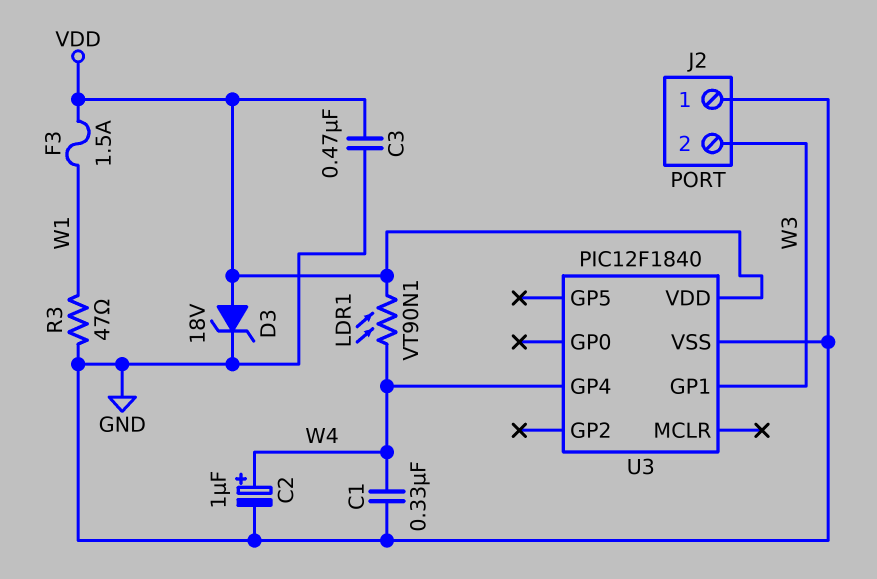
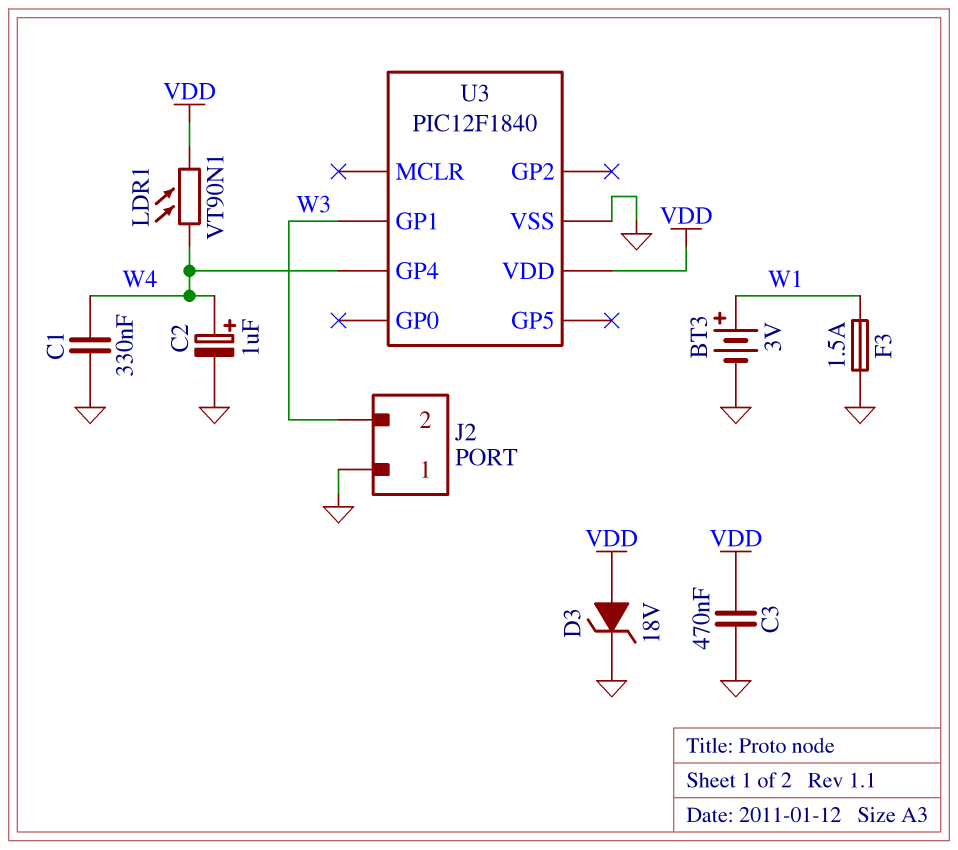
BT3: none -> 3V (plus W1, minus GND)
F3: 1.5A (VDD, W1) -> 1.5A (GND, W1)
R3: 47 (GND, W1) -> none

